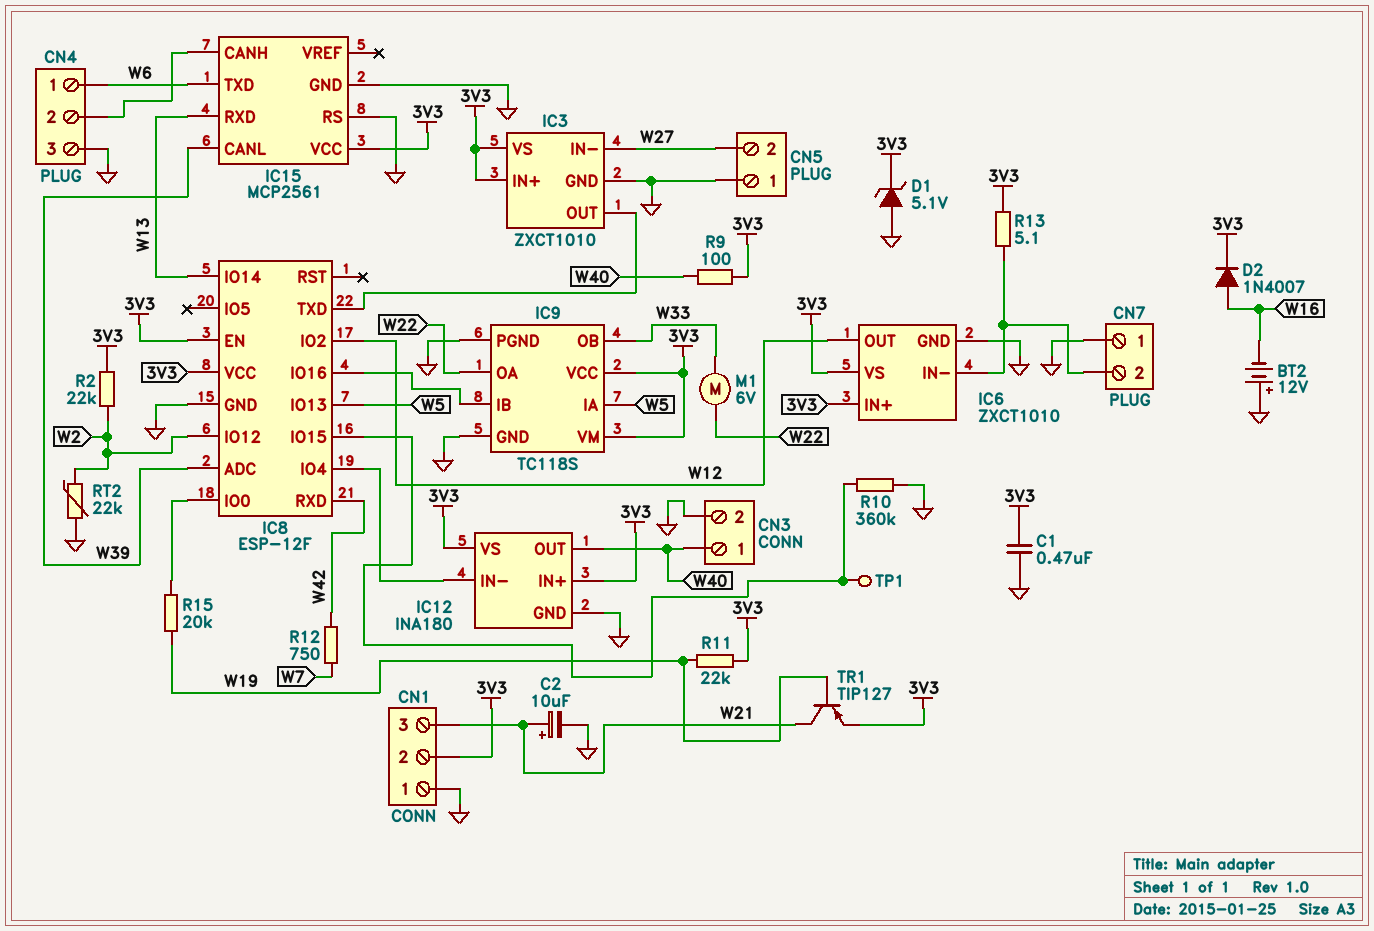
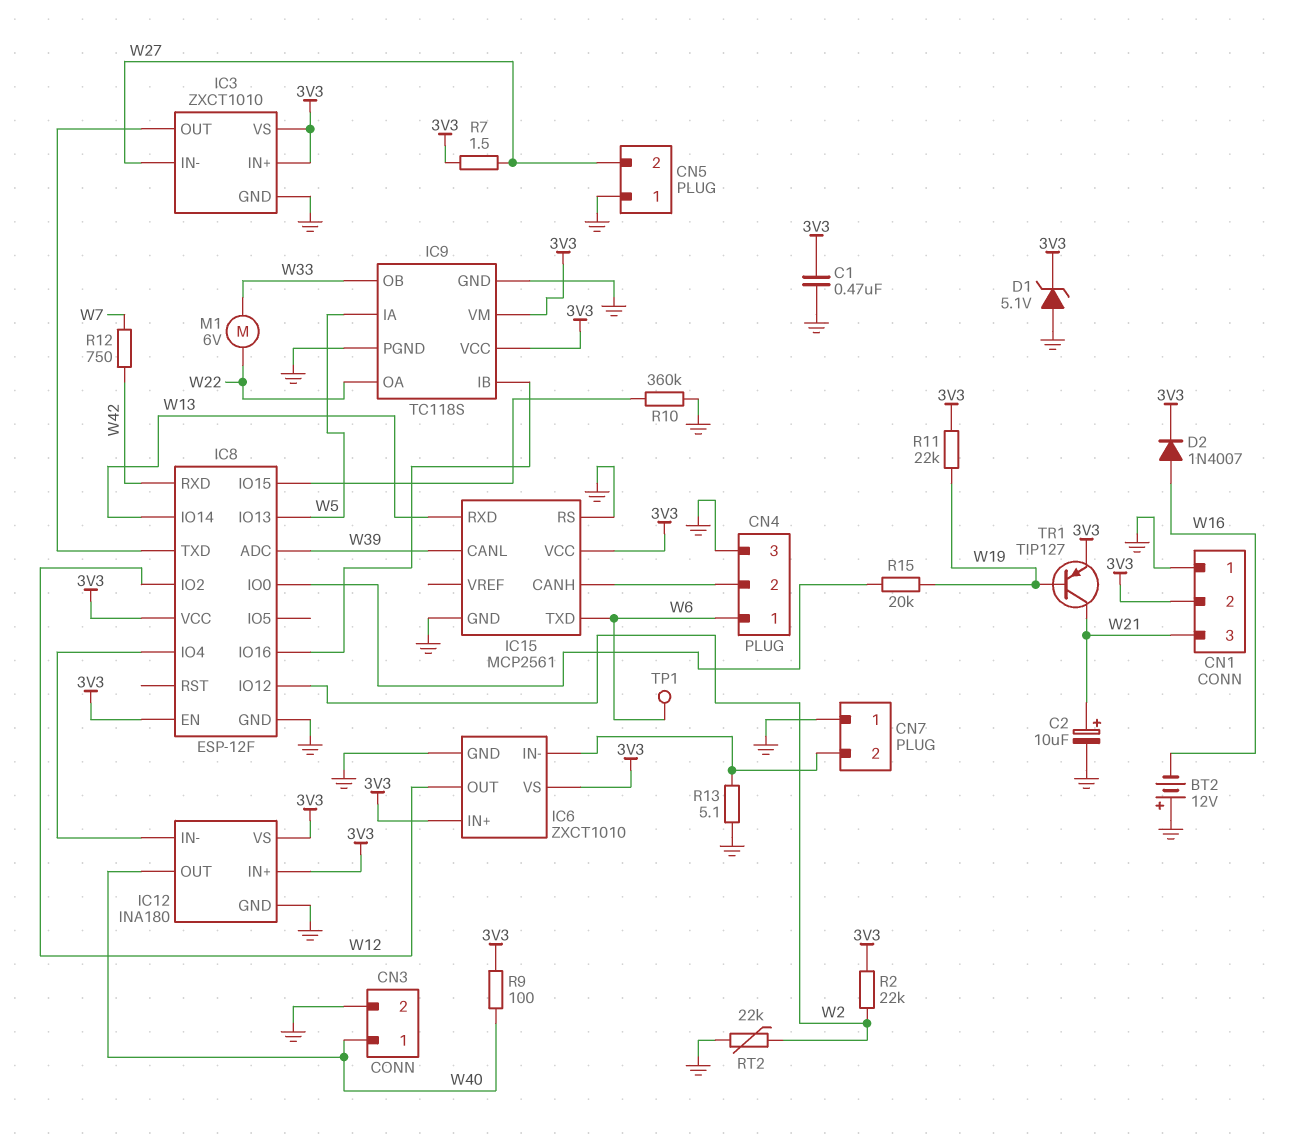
R7: none -> 1.5 (3V3, W27)
R13: 5.1 (3V3, CN7/2) -> 5.1 (CN7/2, GND)
TP1: test point (IC8/IO15) -> test point (W6)

